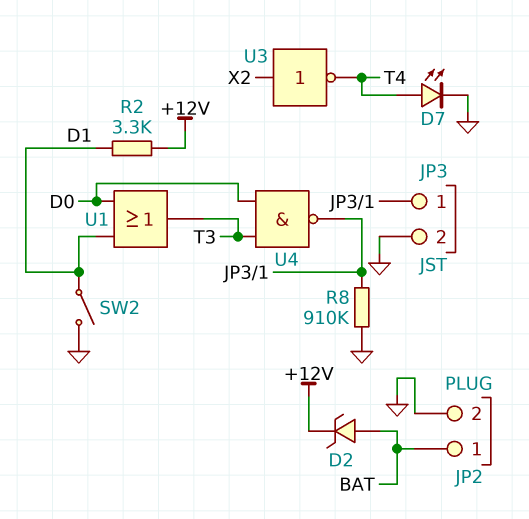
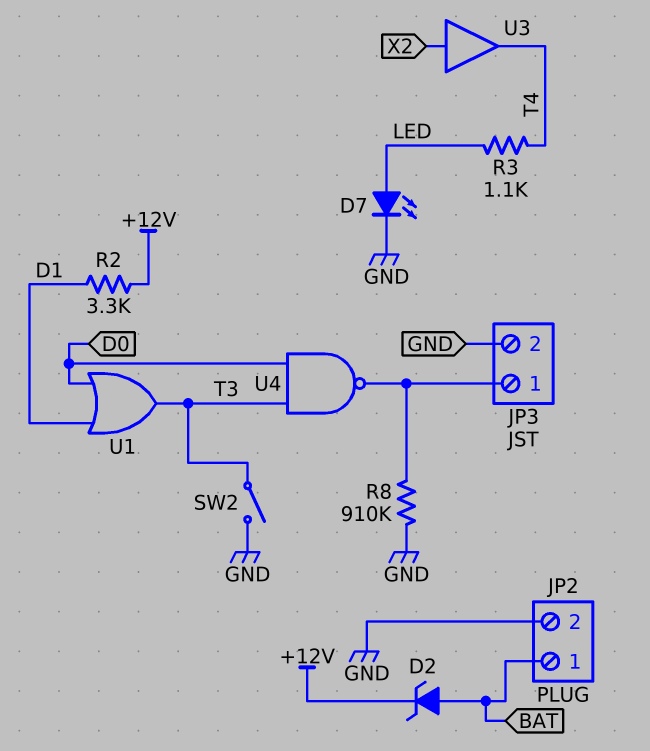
D7: LED (A T4, K GND) -> LED (A LED, K GND)
R3: none -> 1.1k (LED, T4)
SW2: switch (D1, GND) -> switch (GND, T3)
U3: NOT (in X2, out T4) -> buffer (in X2, out T4)

